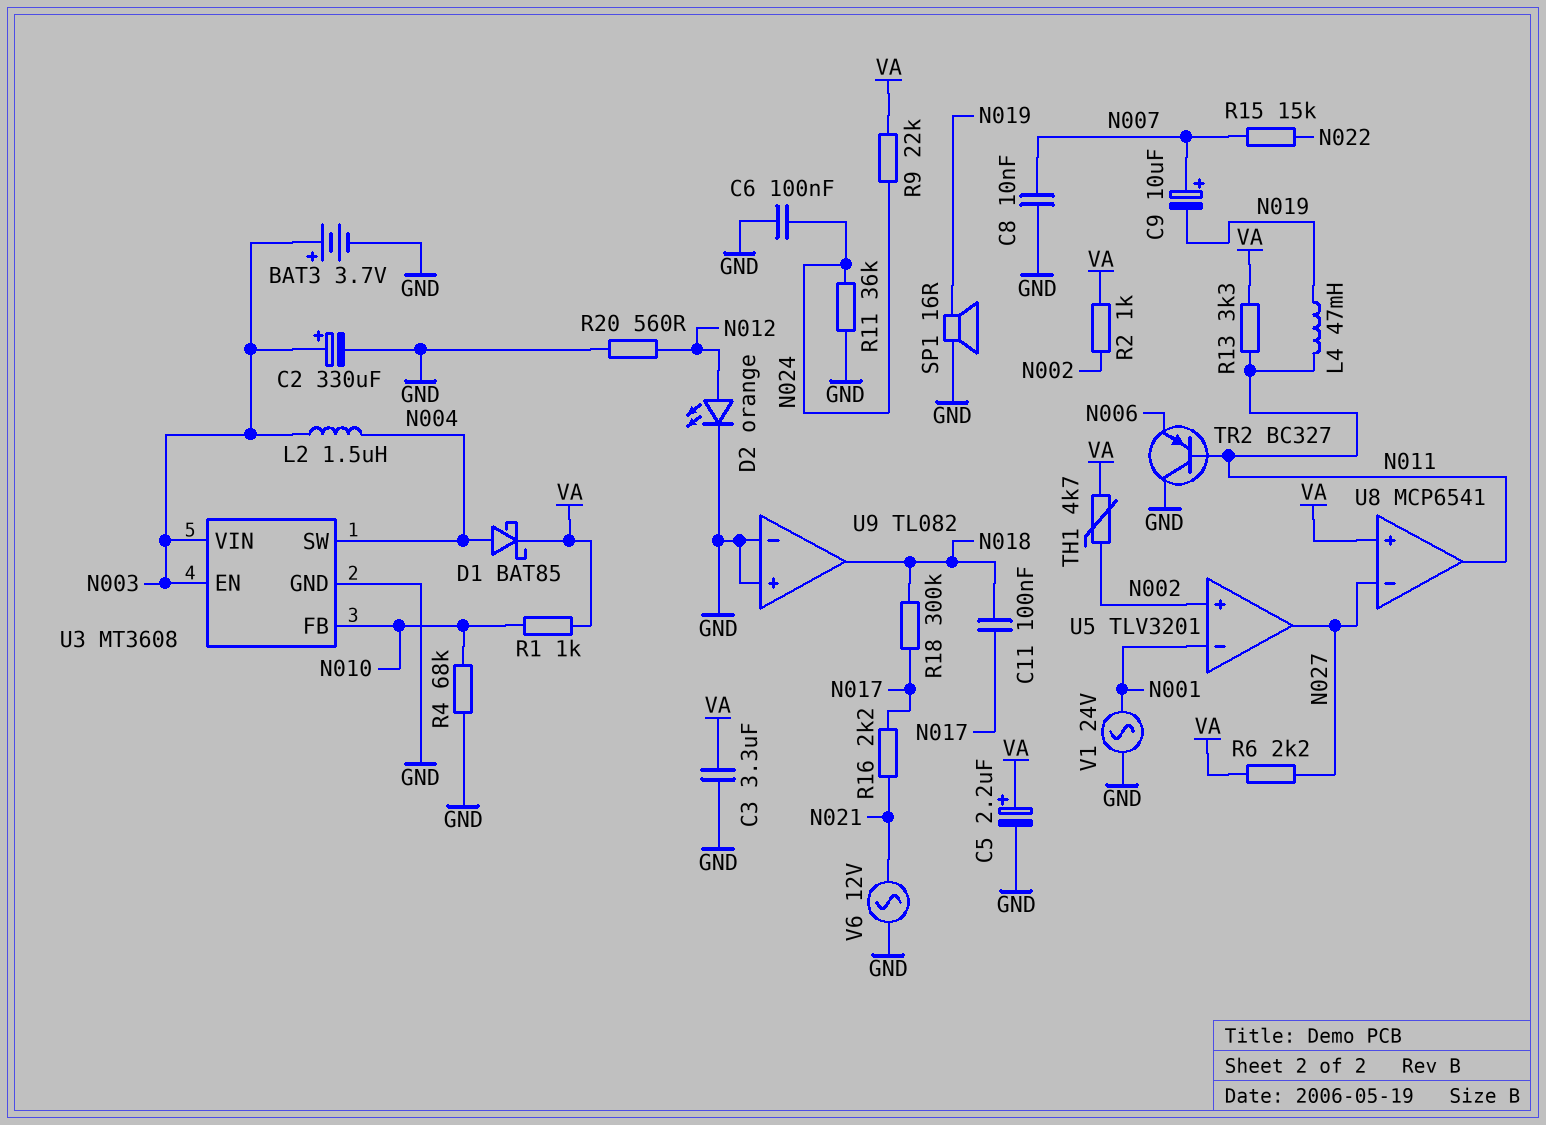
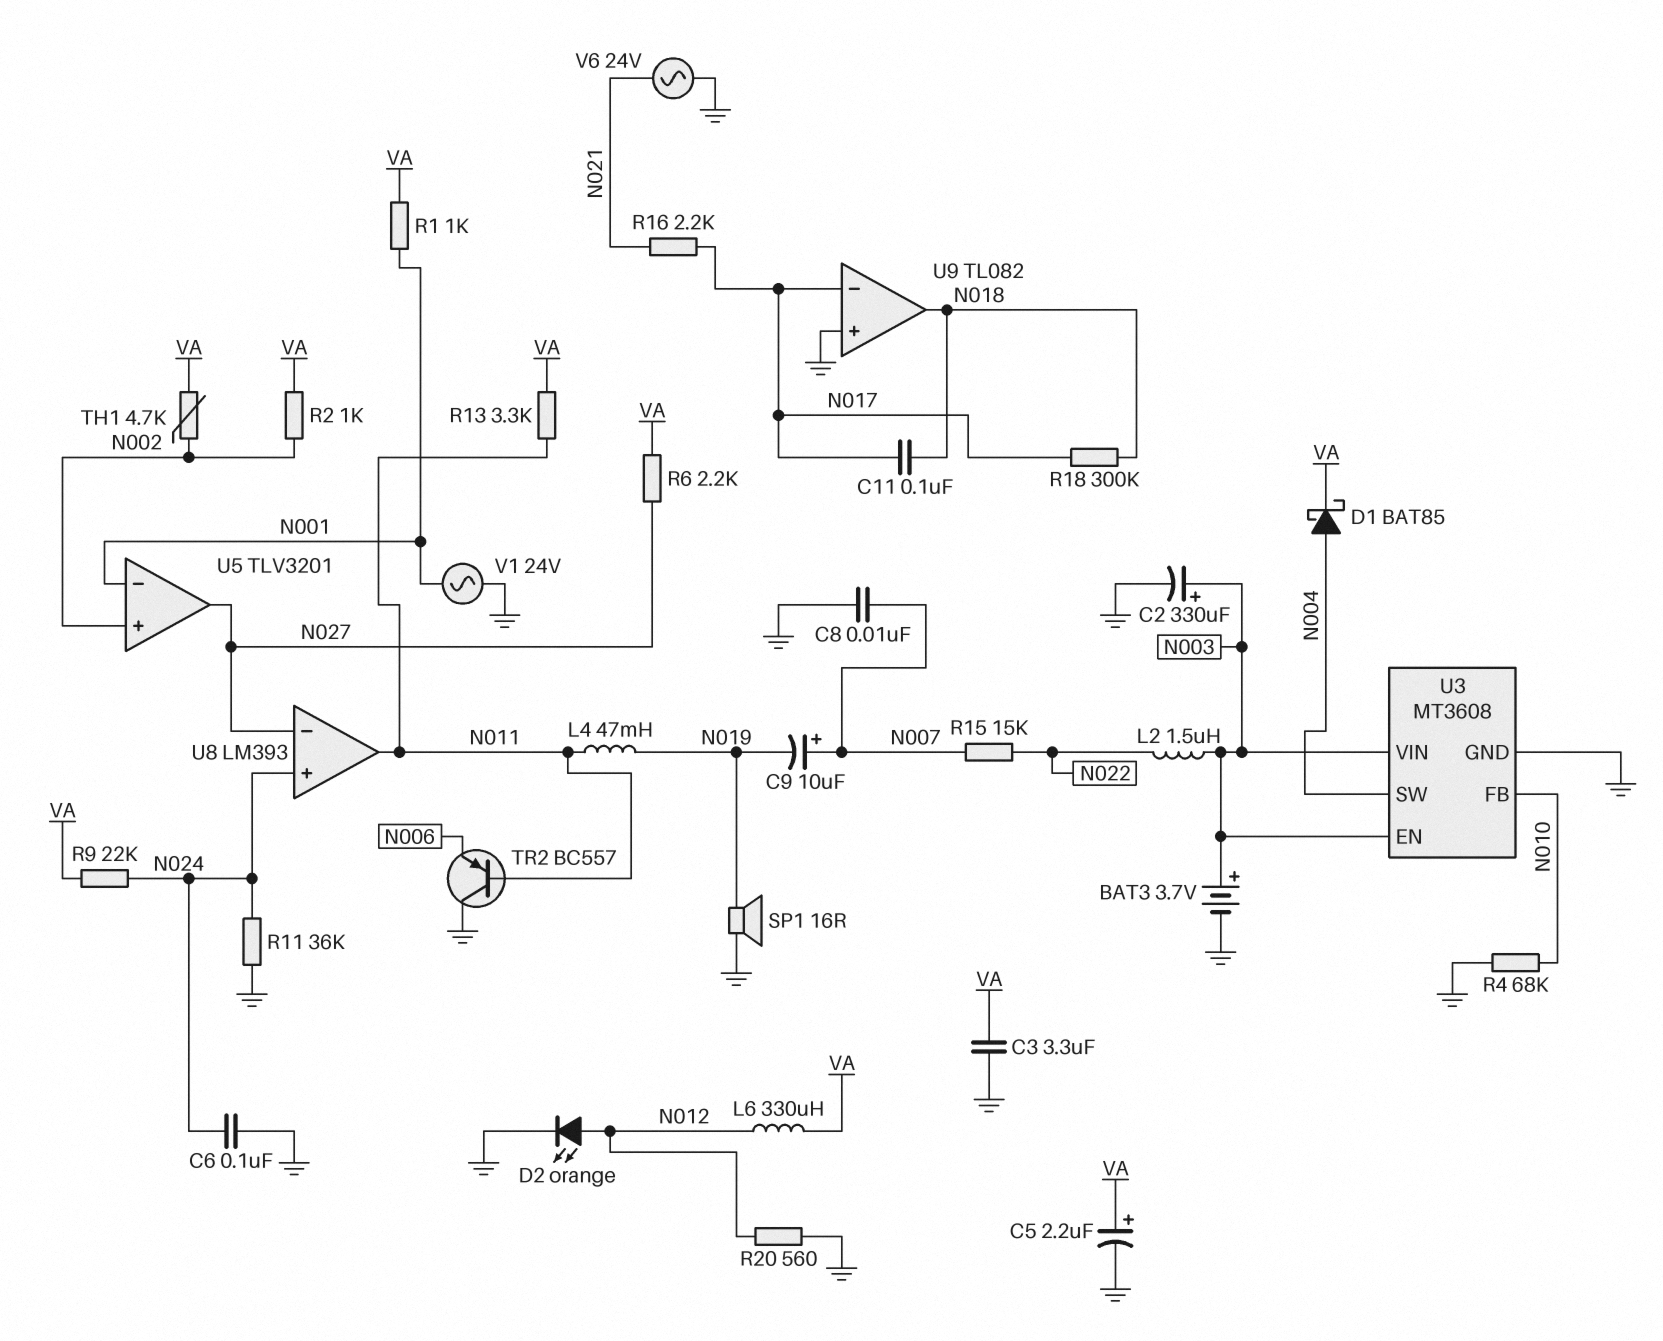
L2: 1.5uH (N003, N004) -> 1.5uH (N003, N022)
L6: none -> 330uH (N012, VA)
R1: 1k (N010, VA) -> 1k (N001, VA)
TR2: PNP BC327 (B N011, C GND, E N006) -> PNP BC557 (B N011, C GND, E N006)
U8: MCP6541 -> LM393
U8 pin in+: VA -> N024
U9 pin in-: GND -> N017
V6: AC 12V (GND, N021) -> AC 24V (GND, N021)

